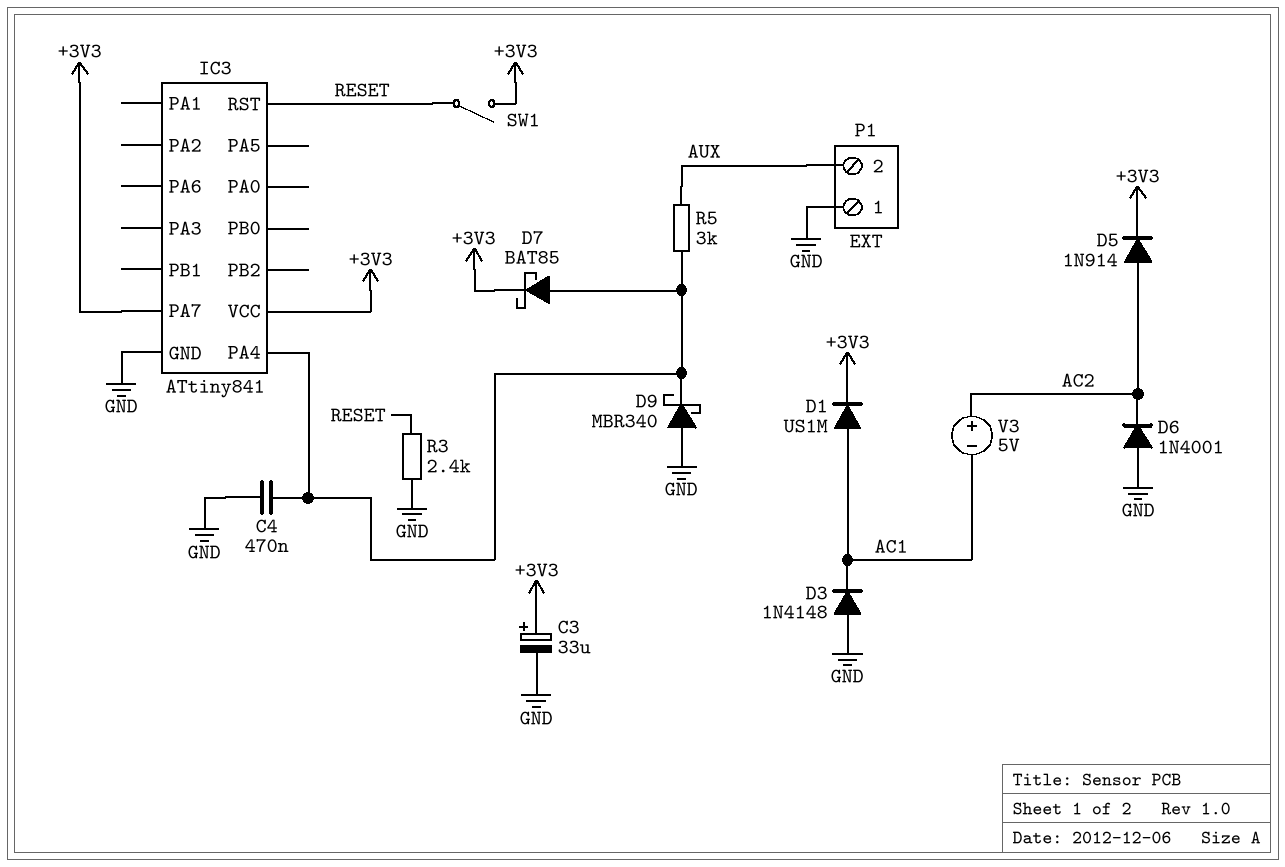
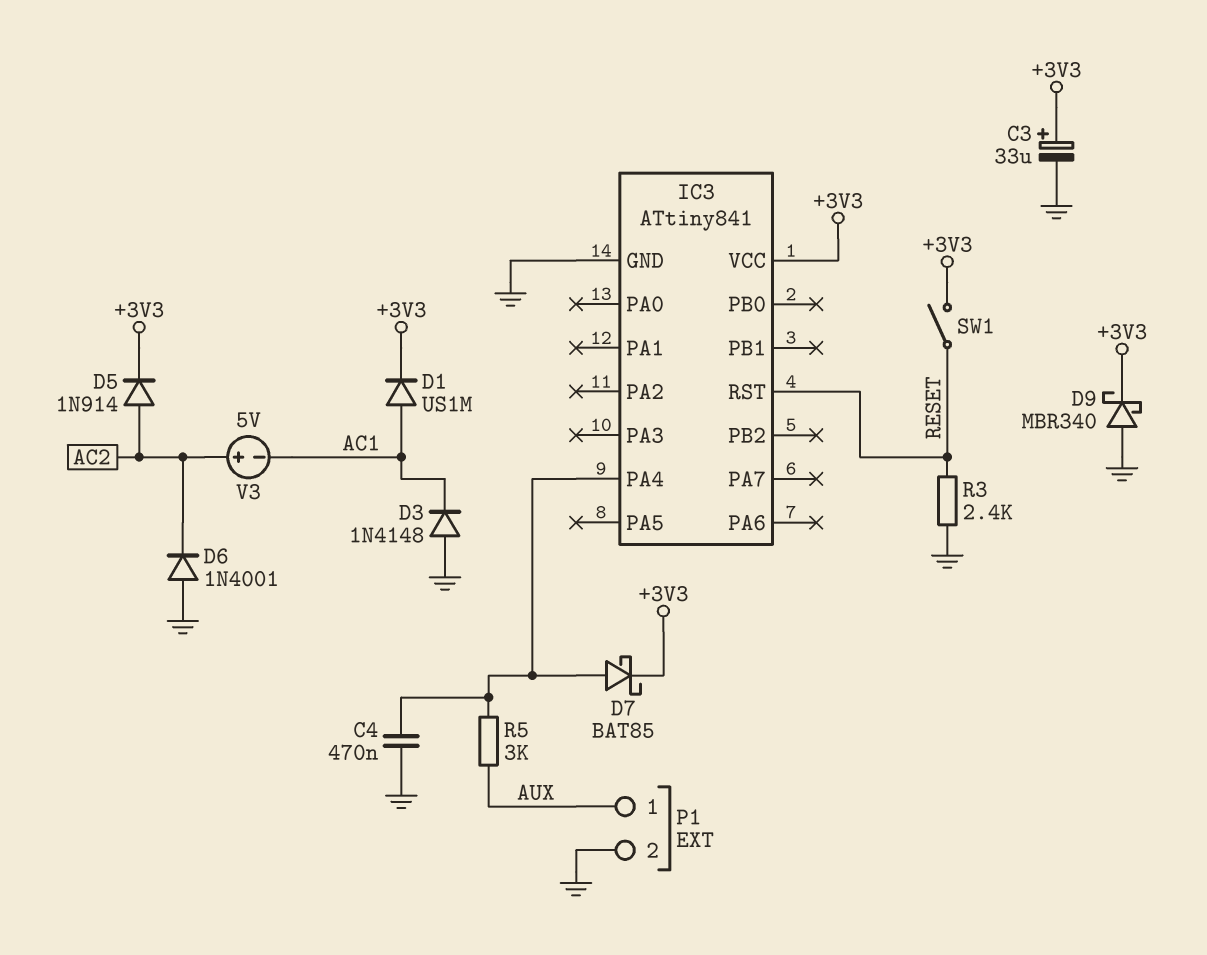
D9: schottky MBR340 (A GND, K IC3/PA4) -> schottky MBR340 (A GND, K +3V3)
IC3 pin PA7: +3V3 -> none
P1 pin 1: GND -> AUX
P1 pin 2: AUX -> GND

